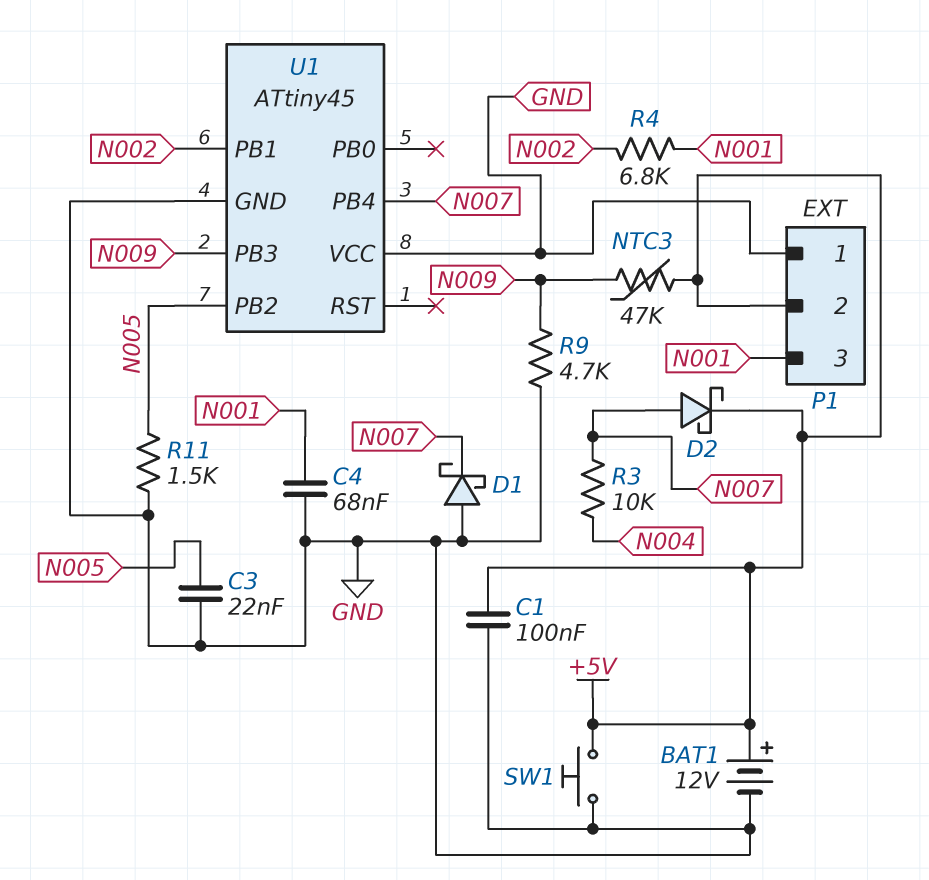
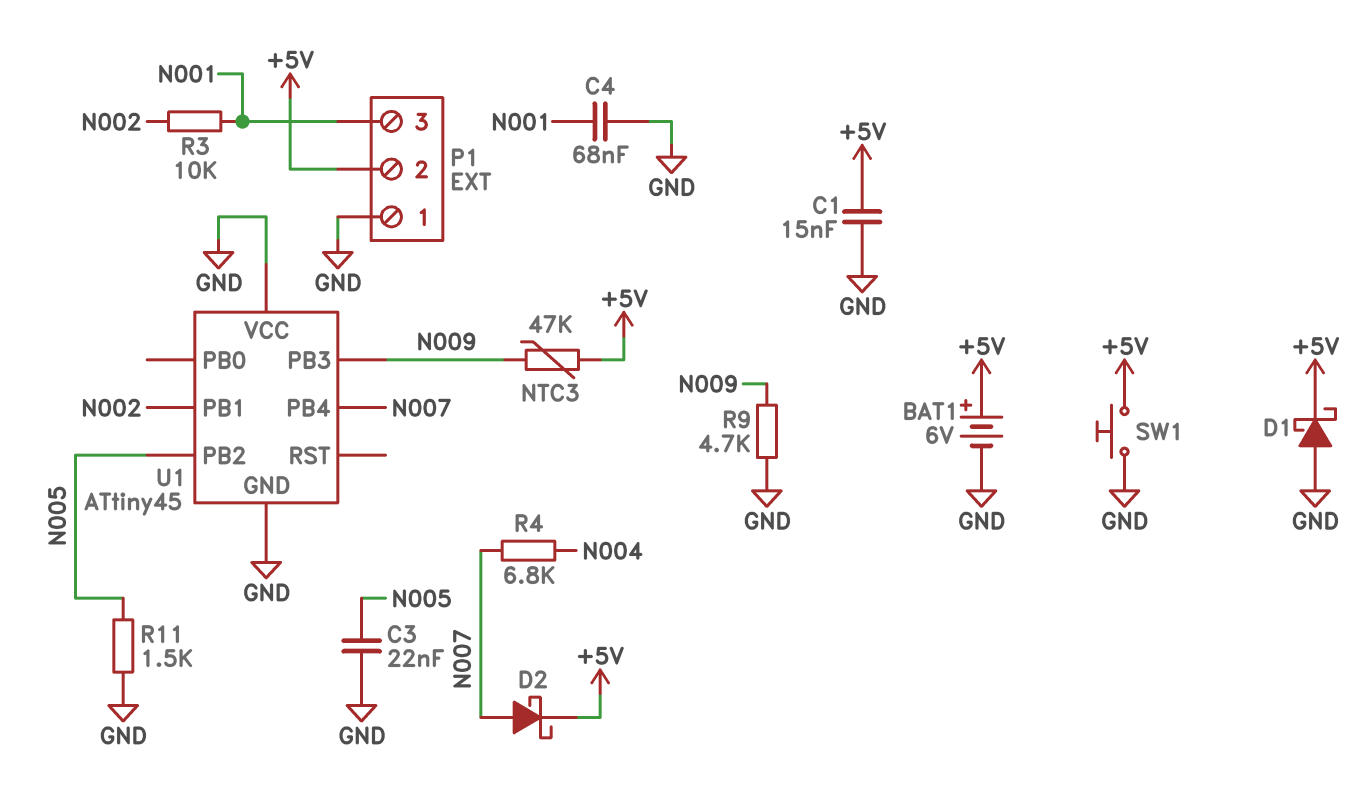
BAT1: 12V (plus +5V, minus GND) -> 6V (plus +5V, minus GND)
C1: 100nF (+5V, GND) -> 15nF (+5V, GND)
D1: schottky (A GND, K N007) -> schottky (A GND, K +5V)
R3: 10k (N004, N007) -> 10k (N001, N002)
R4: 6.8k (N001, N002) -> 6.8k (N004, N007)

